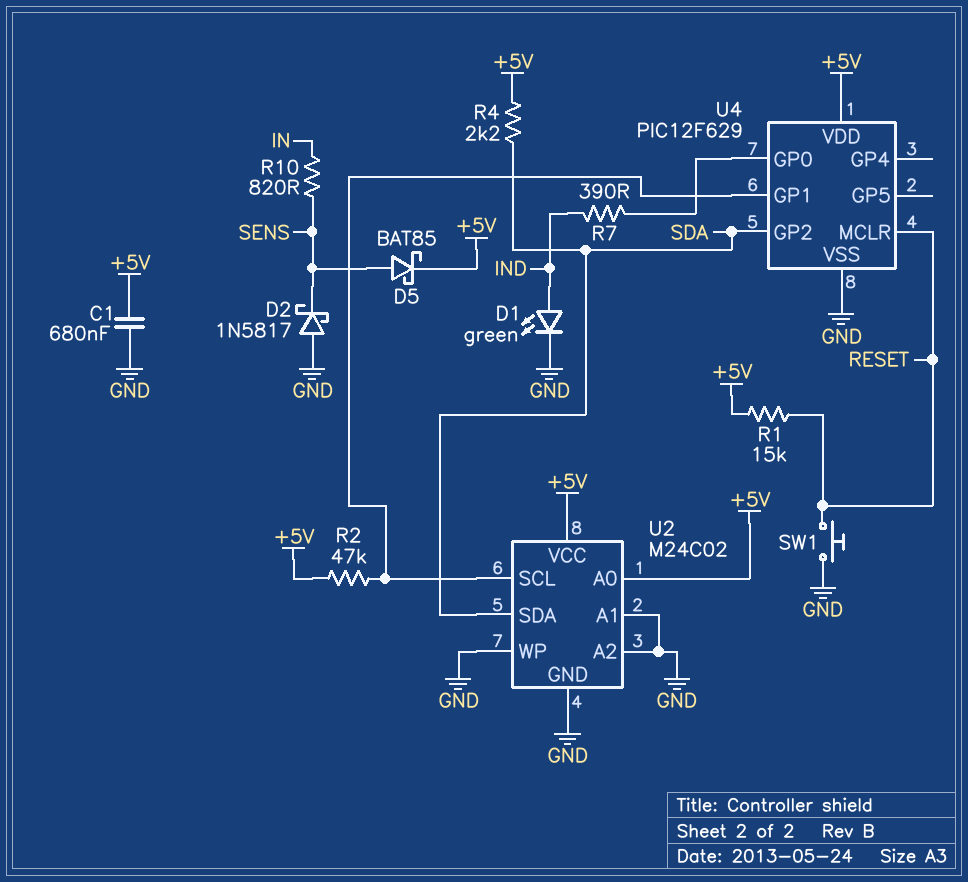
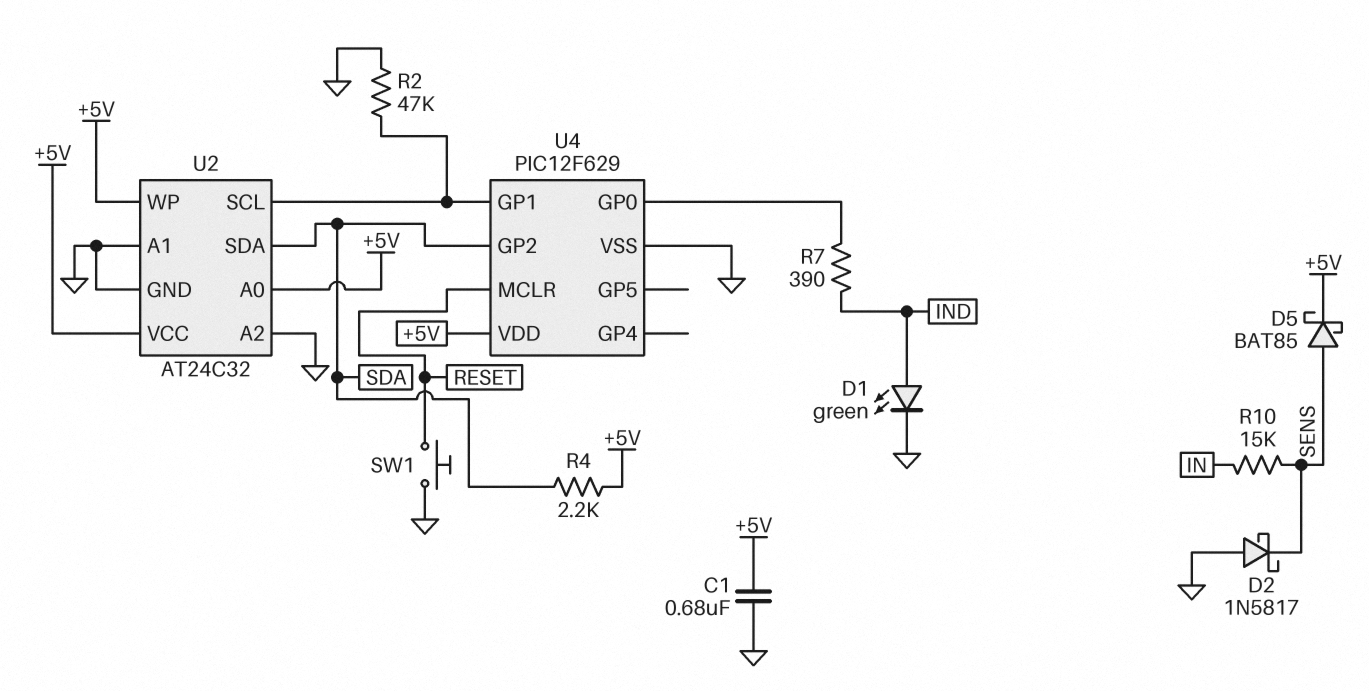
R1: 15k (+5V, RESET) -> none
R2: 47k (+5V, U2/SCL) -> 47k (GND, U2/SCL)
R10: 820 (IN, SENS) -> 15k (IN, SENS)
U2: M24C02 -> AT24C32
U2 pin WP: GND -> +5V

